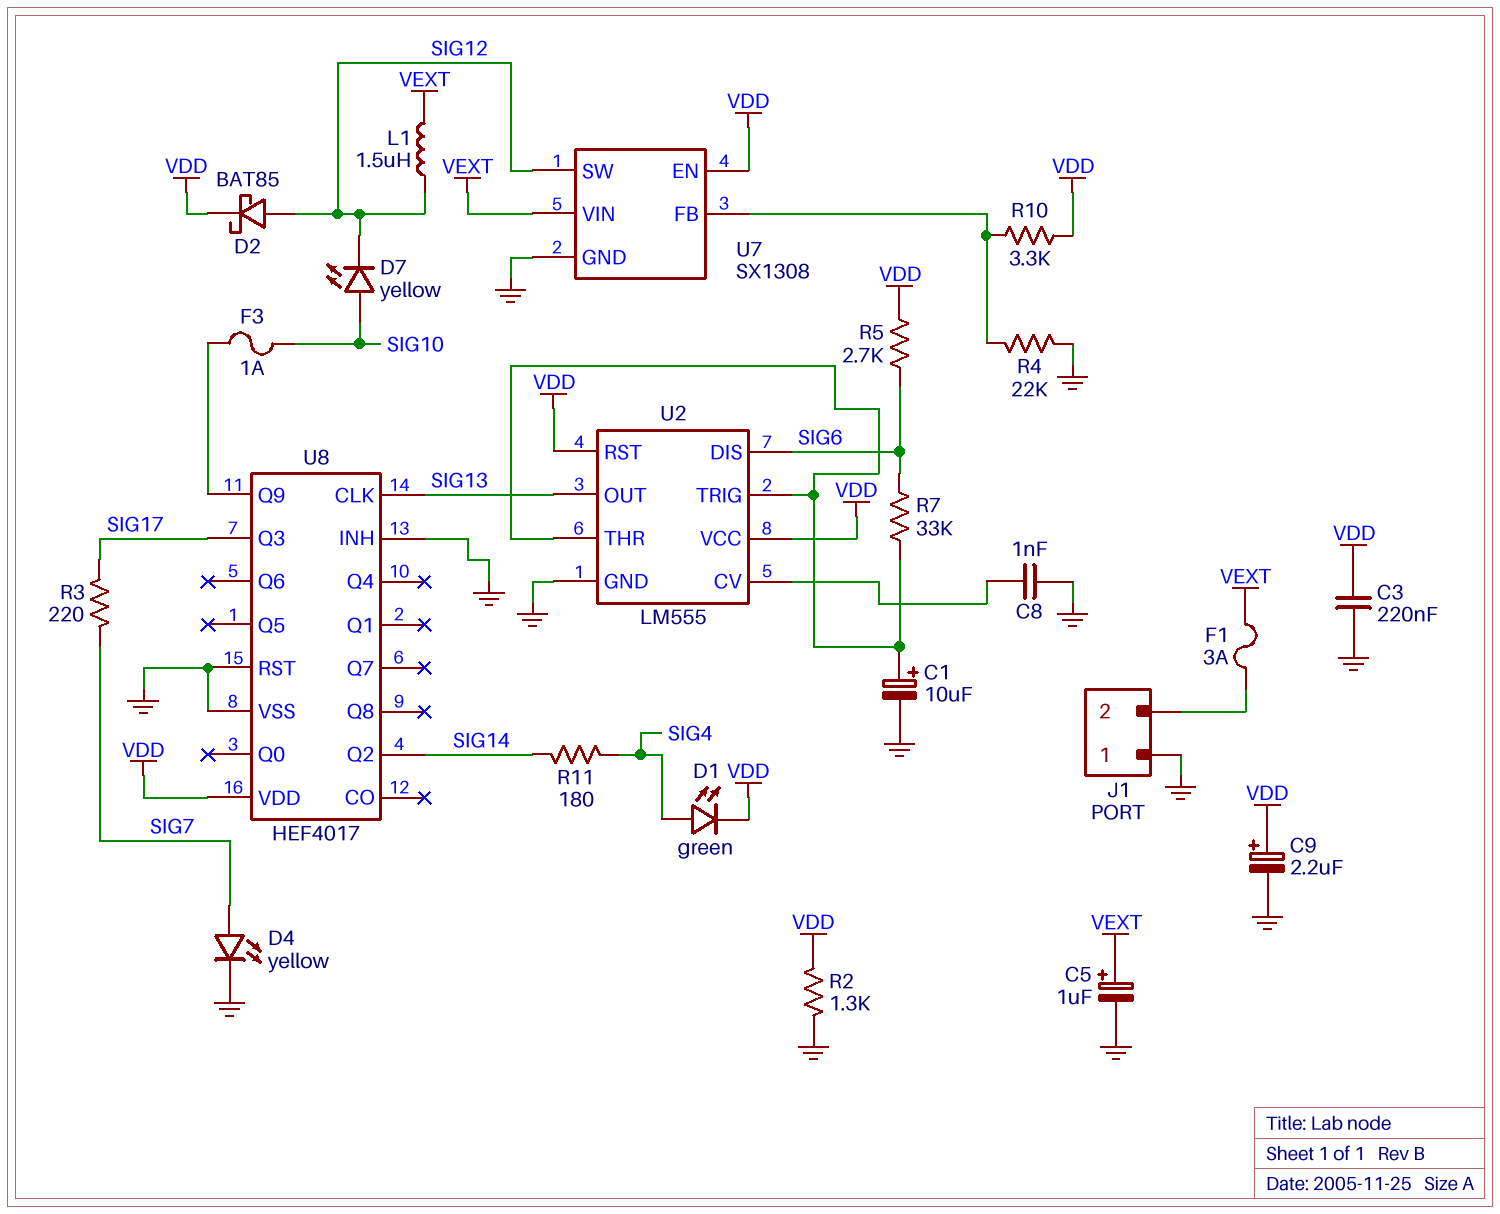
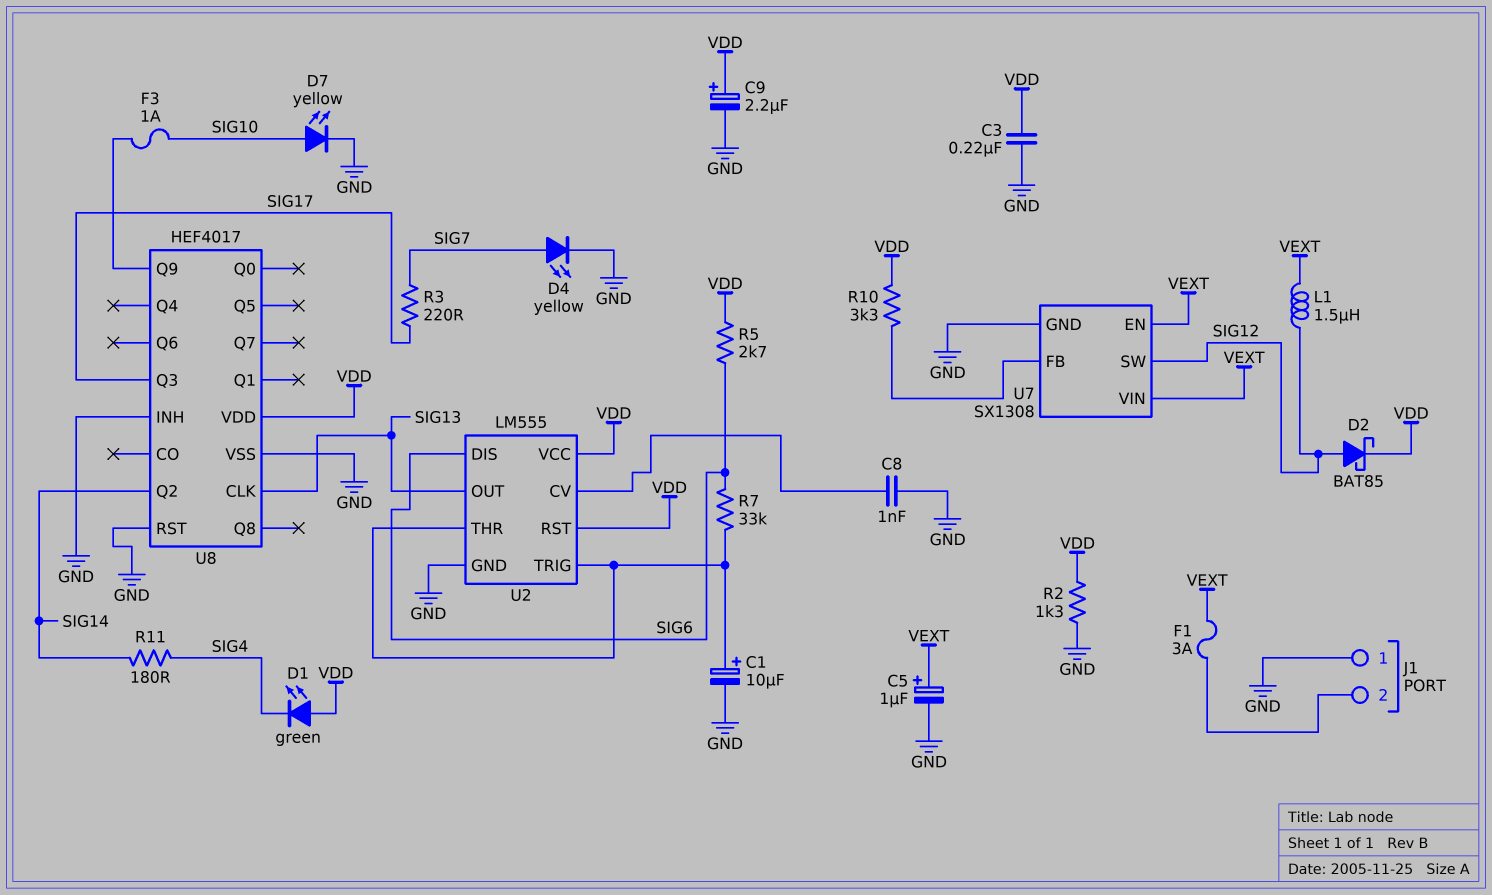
D1: LED green (A SIG4, K VDD) -> LED green (A VDD, K SIG4)
D7: LED yellow (A SIG10, K SIG12) -> LED yellow (A SIG10, K GND)
R4: 22k (GND, U7/FB) -> none
U7 pin EN: VDD -> VEXT

